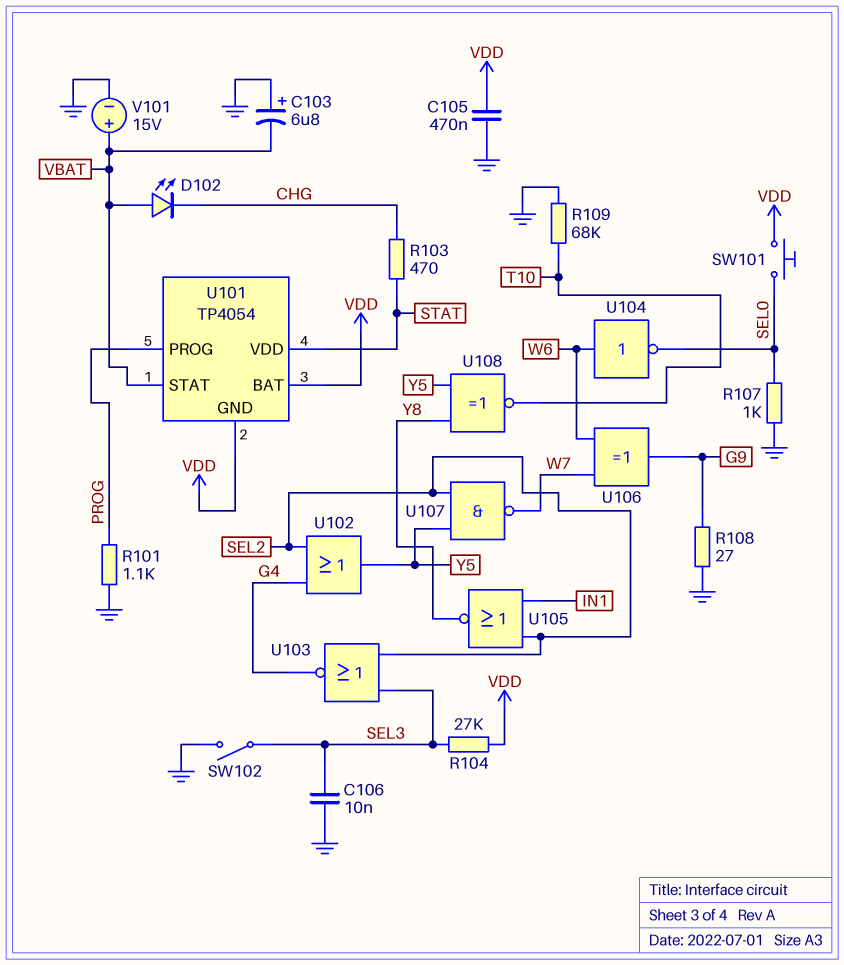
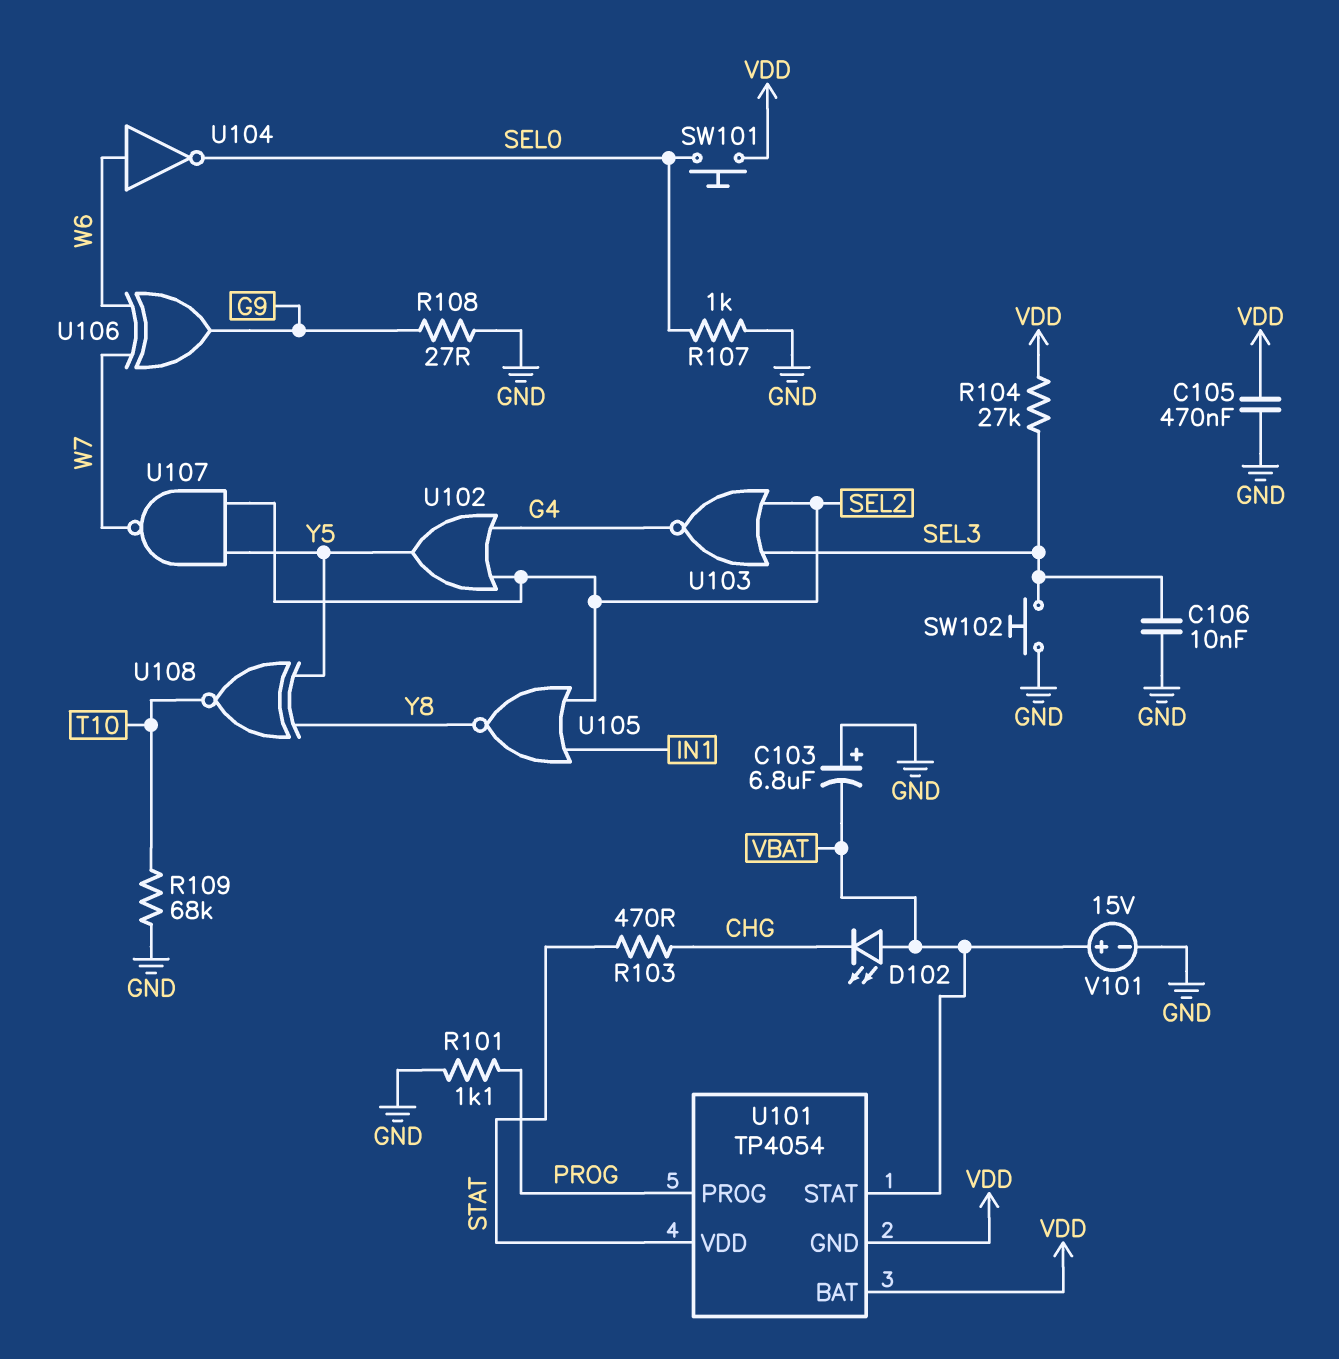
SW102: switch (GND, SEL3) -> button (GND, SEL3)

